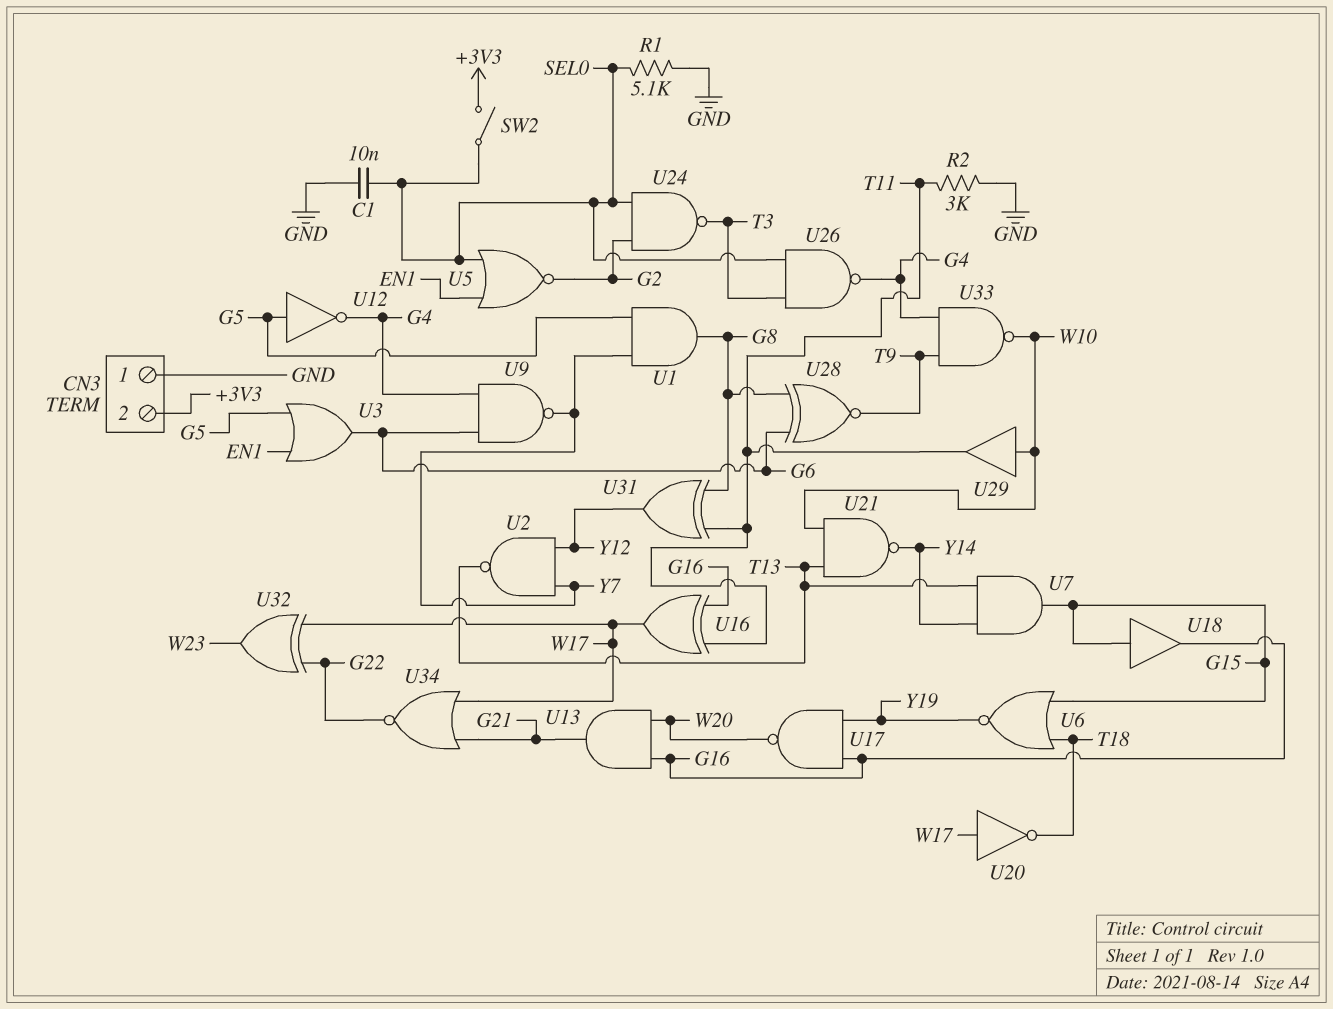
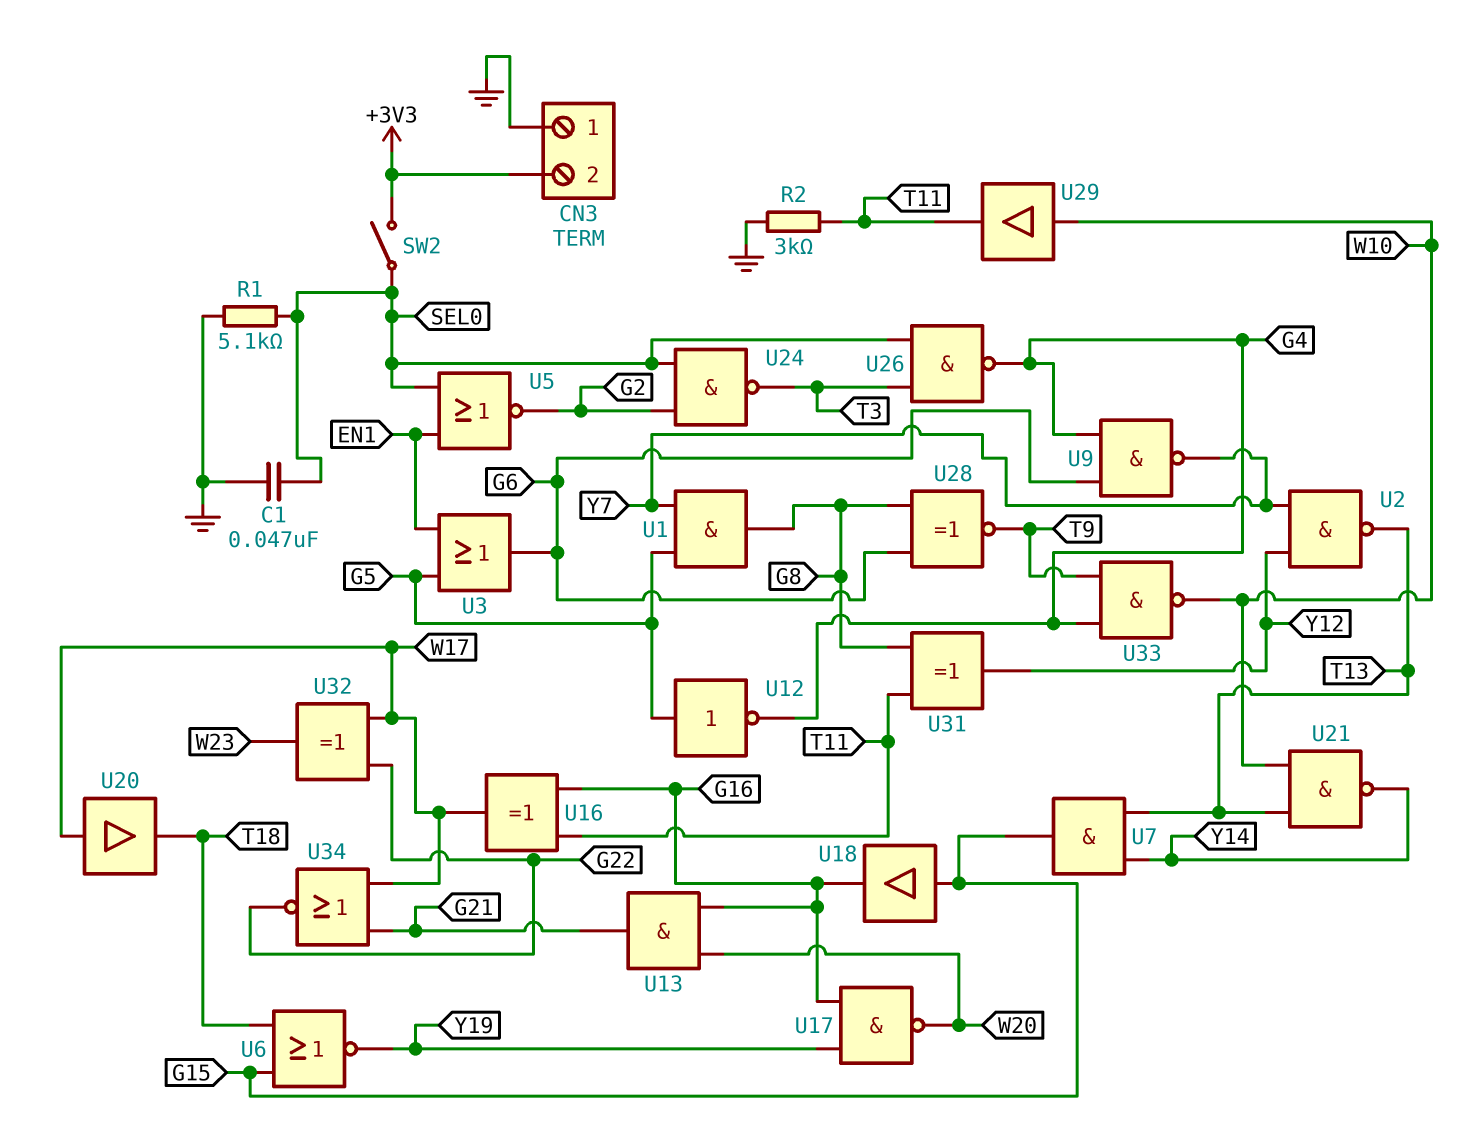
C1: 10nF (GND, SEL0) -> 47nF (GND, SEL0)
U20: NOT (in W17, out T18) -> buffer (in W17, out T18)

